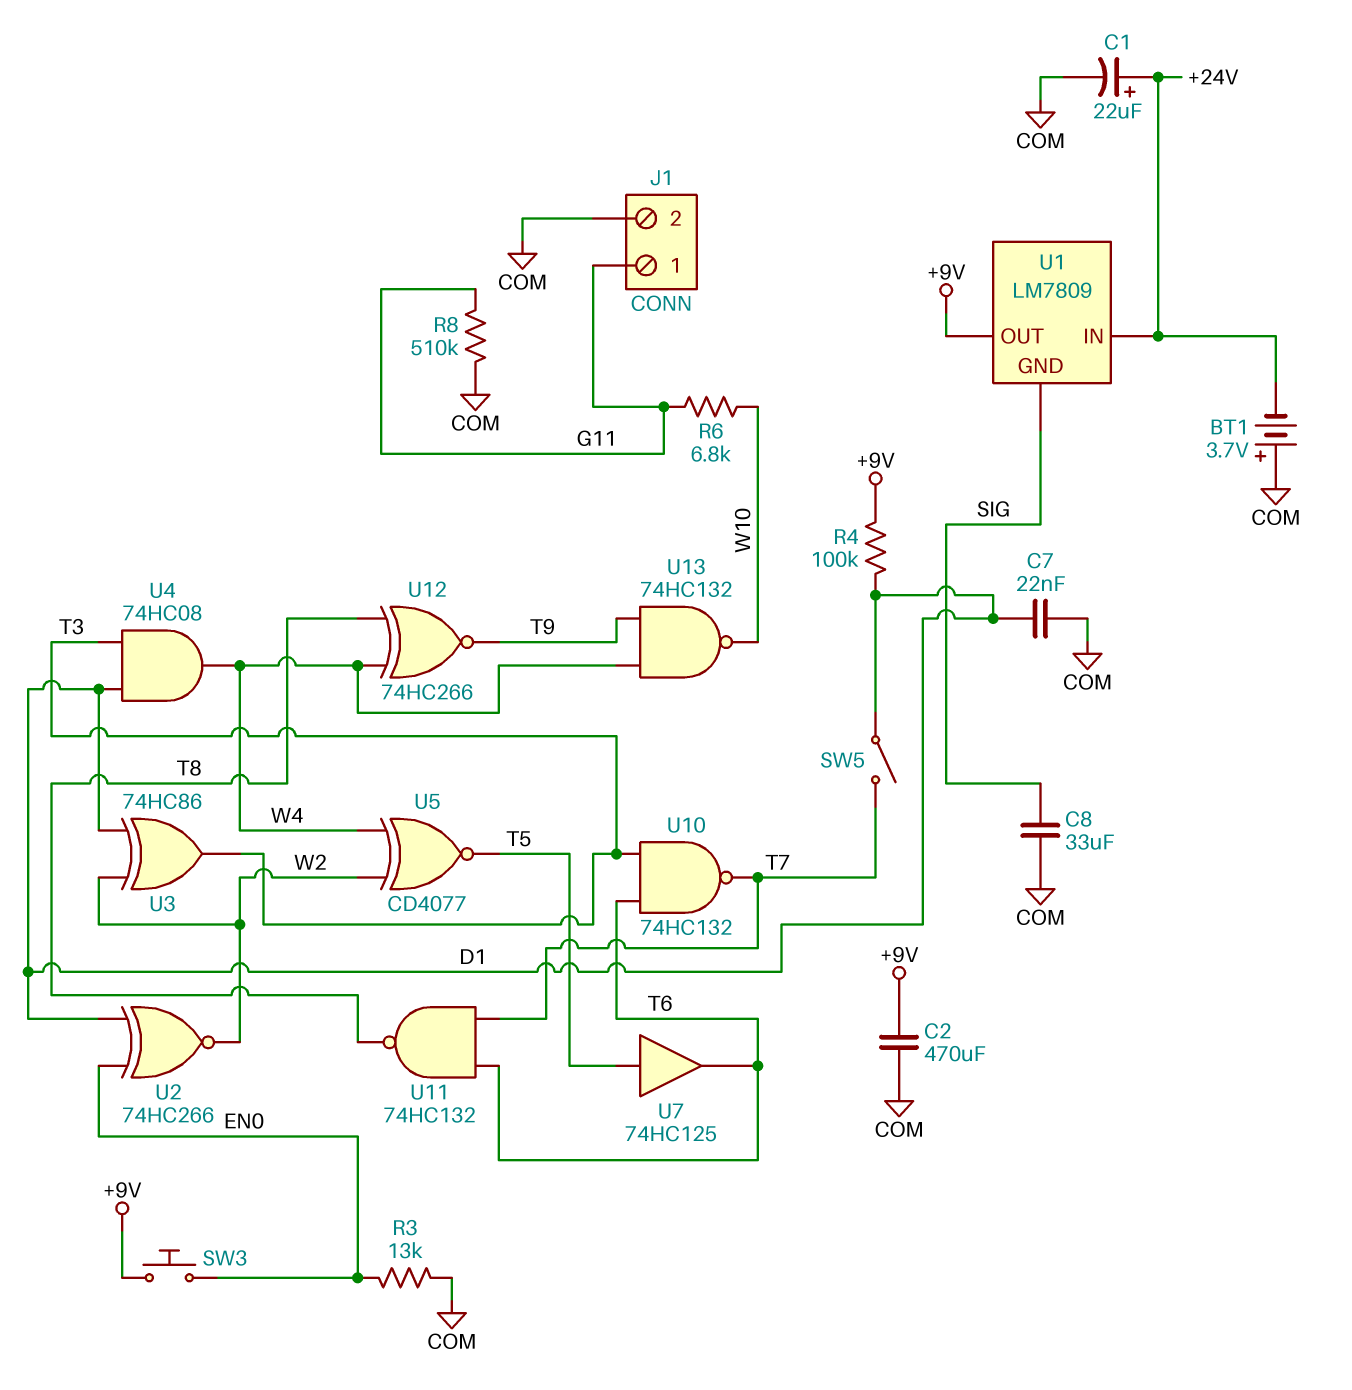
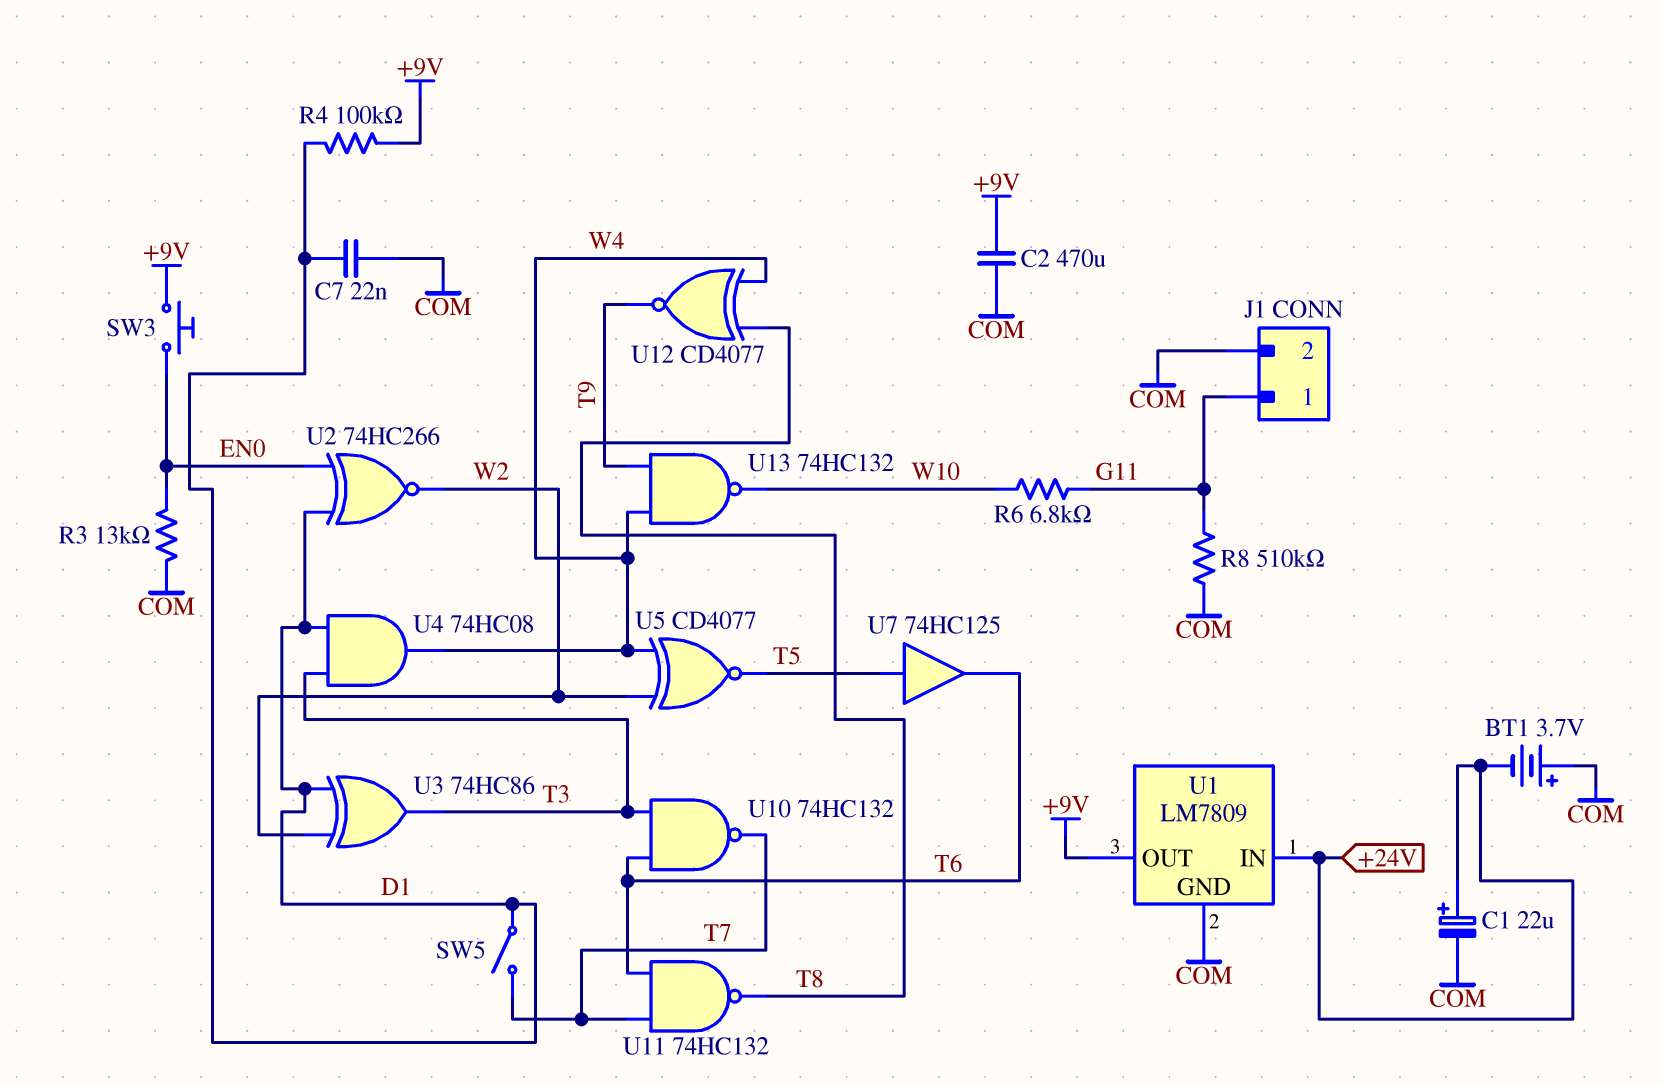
C8: 33uF (COM, SIG) -> none
U1 pin GND: SIG -> COM
U12: XNOR 74HC266 (in T8, in W4, out T9) -> XNOR CD4077 (in T8, in W4, out T9)

